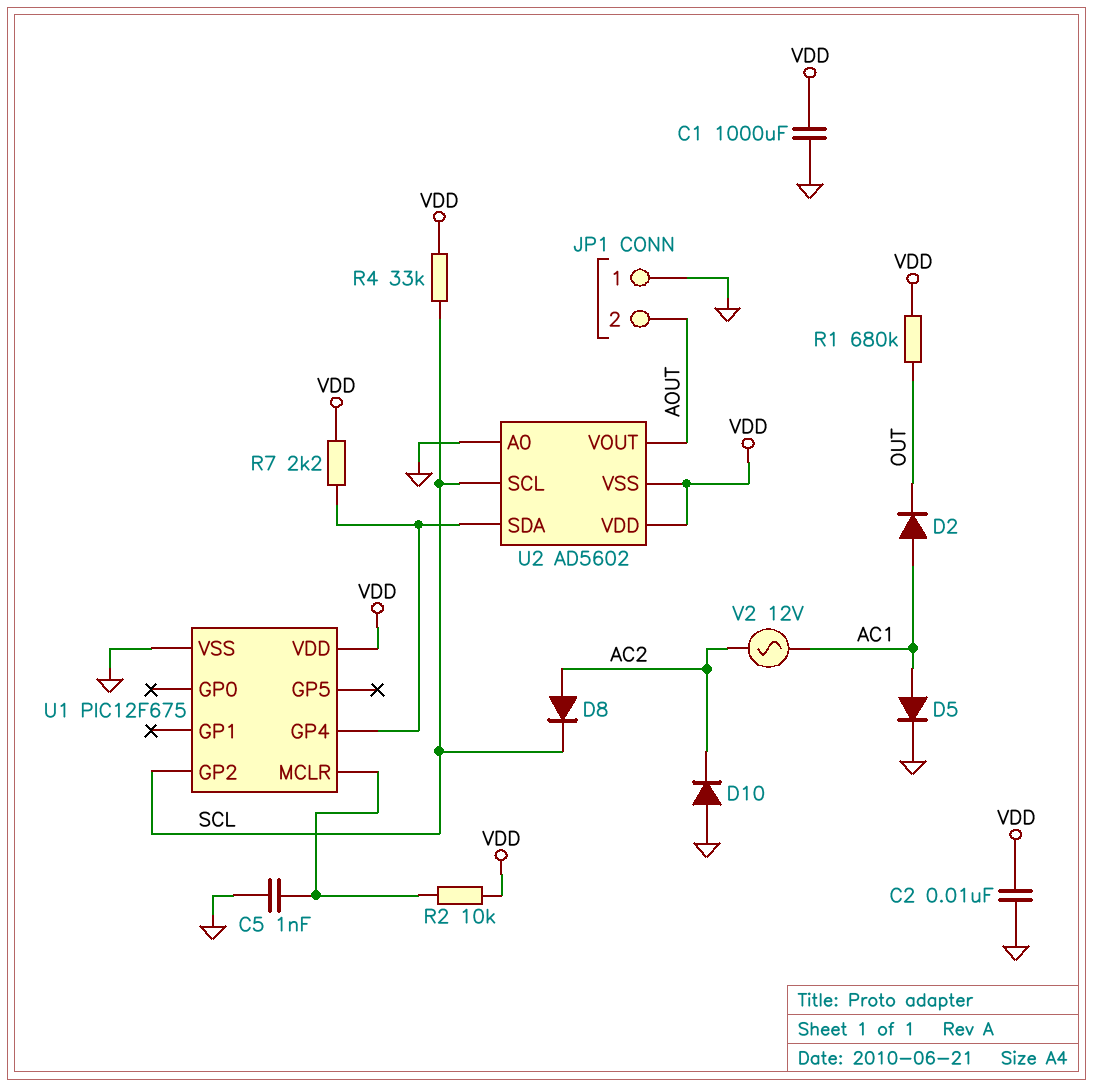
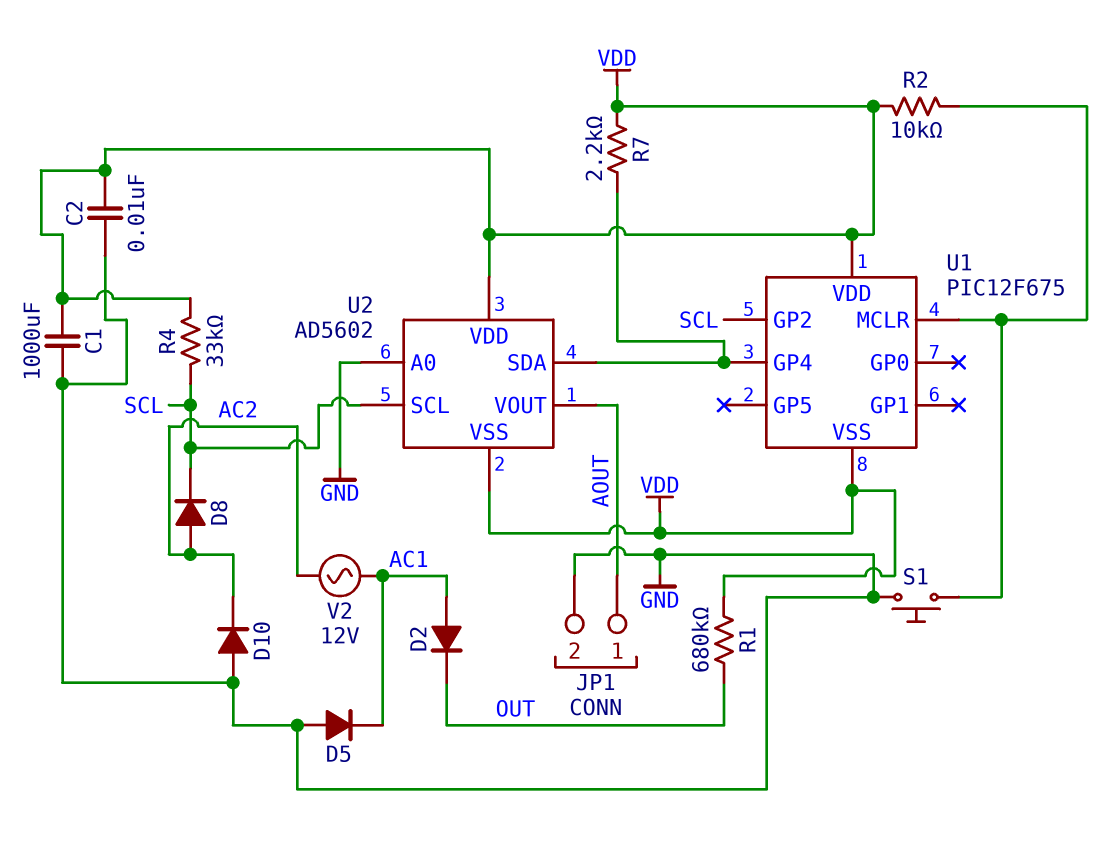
C5: 1nF (GND, U1/MCLR) -> none
D5: diode (A AC1, K GND) -> diode (A GND, K AC1)
JP1 pin 1: GND -> AOUT
JP1 pin 2: AOUT -> GND
S1: none -> button (GND, U1/MCLR)
U1 pin VSS: GND -> VDD

